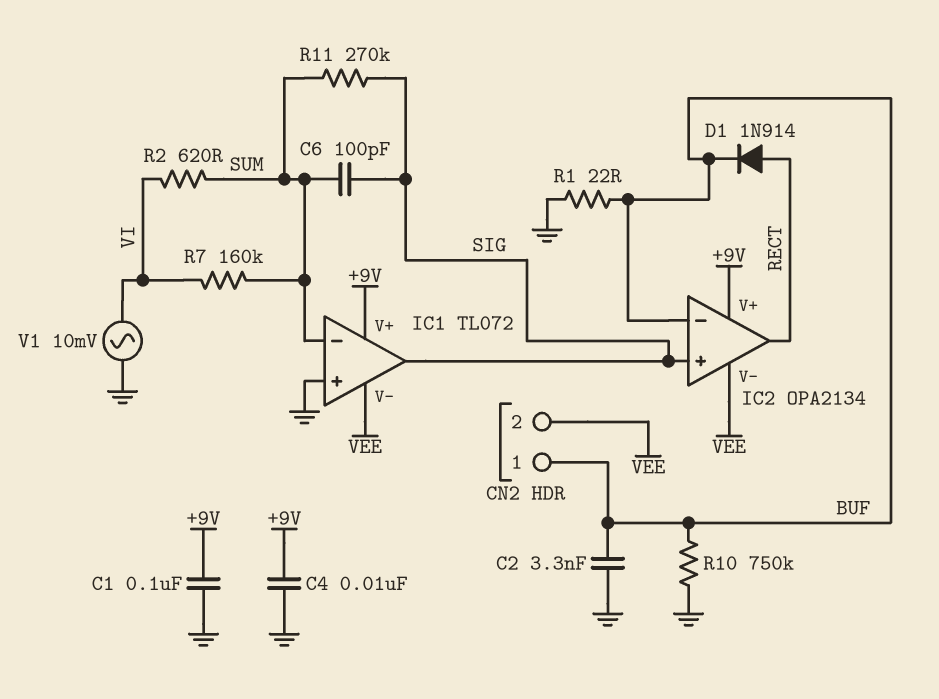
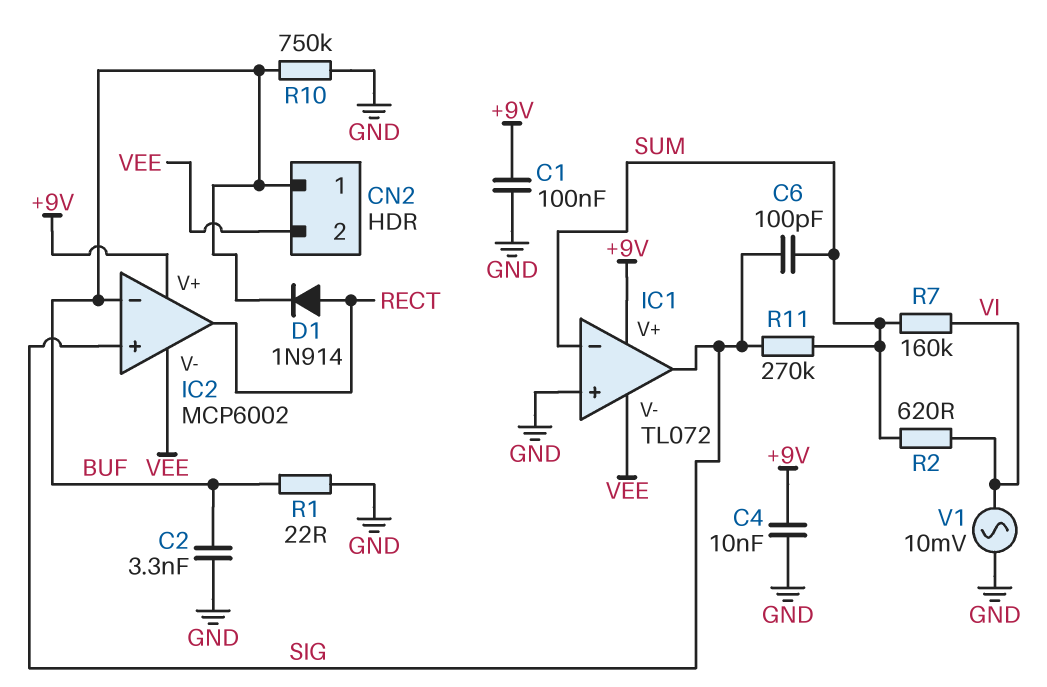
IC2: OPA2134 -> MCP6002

